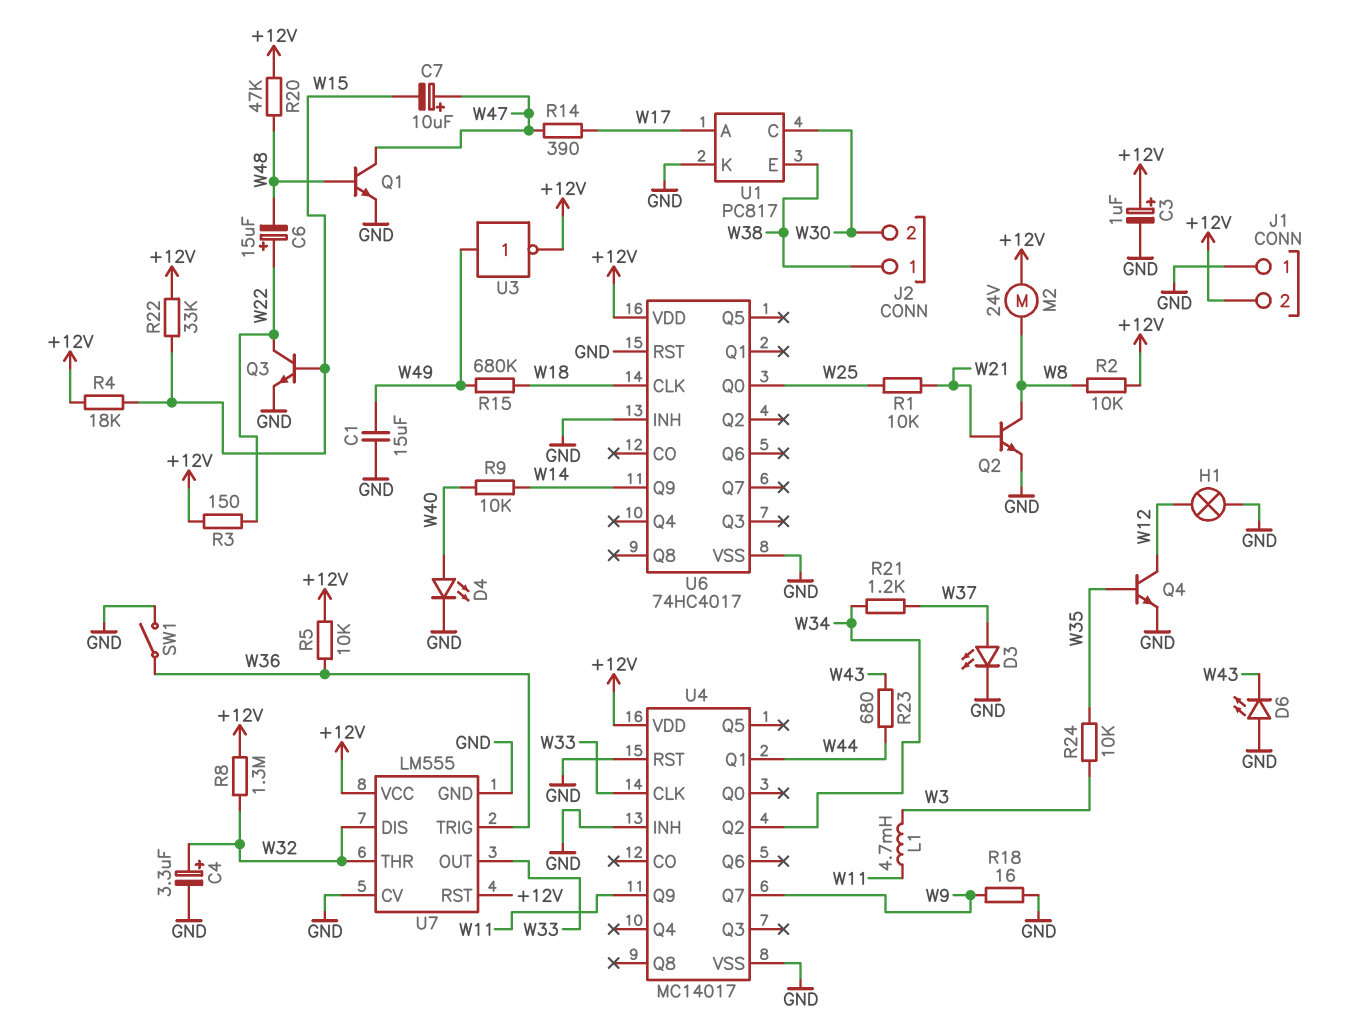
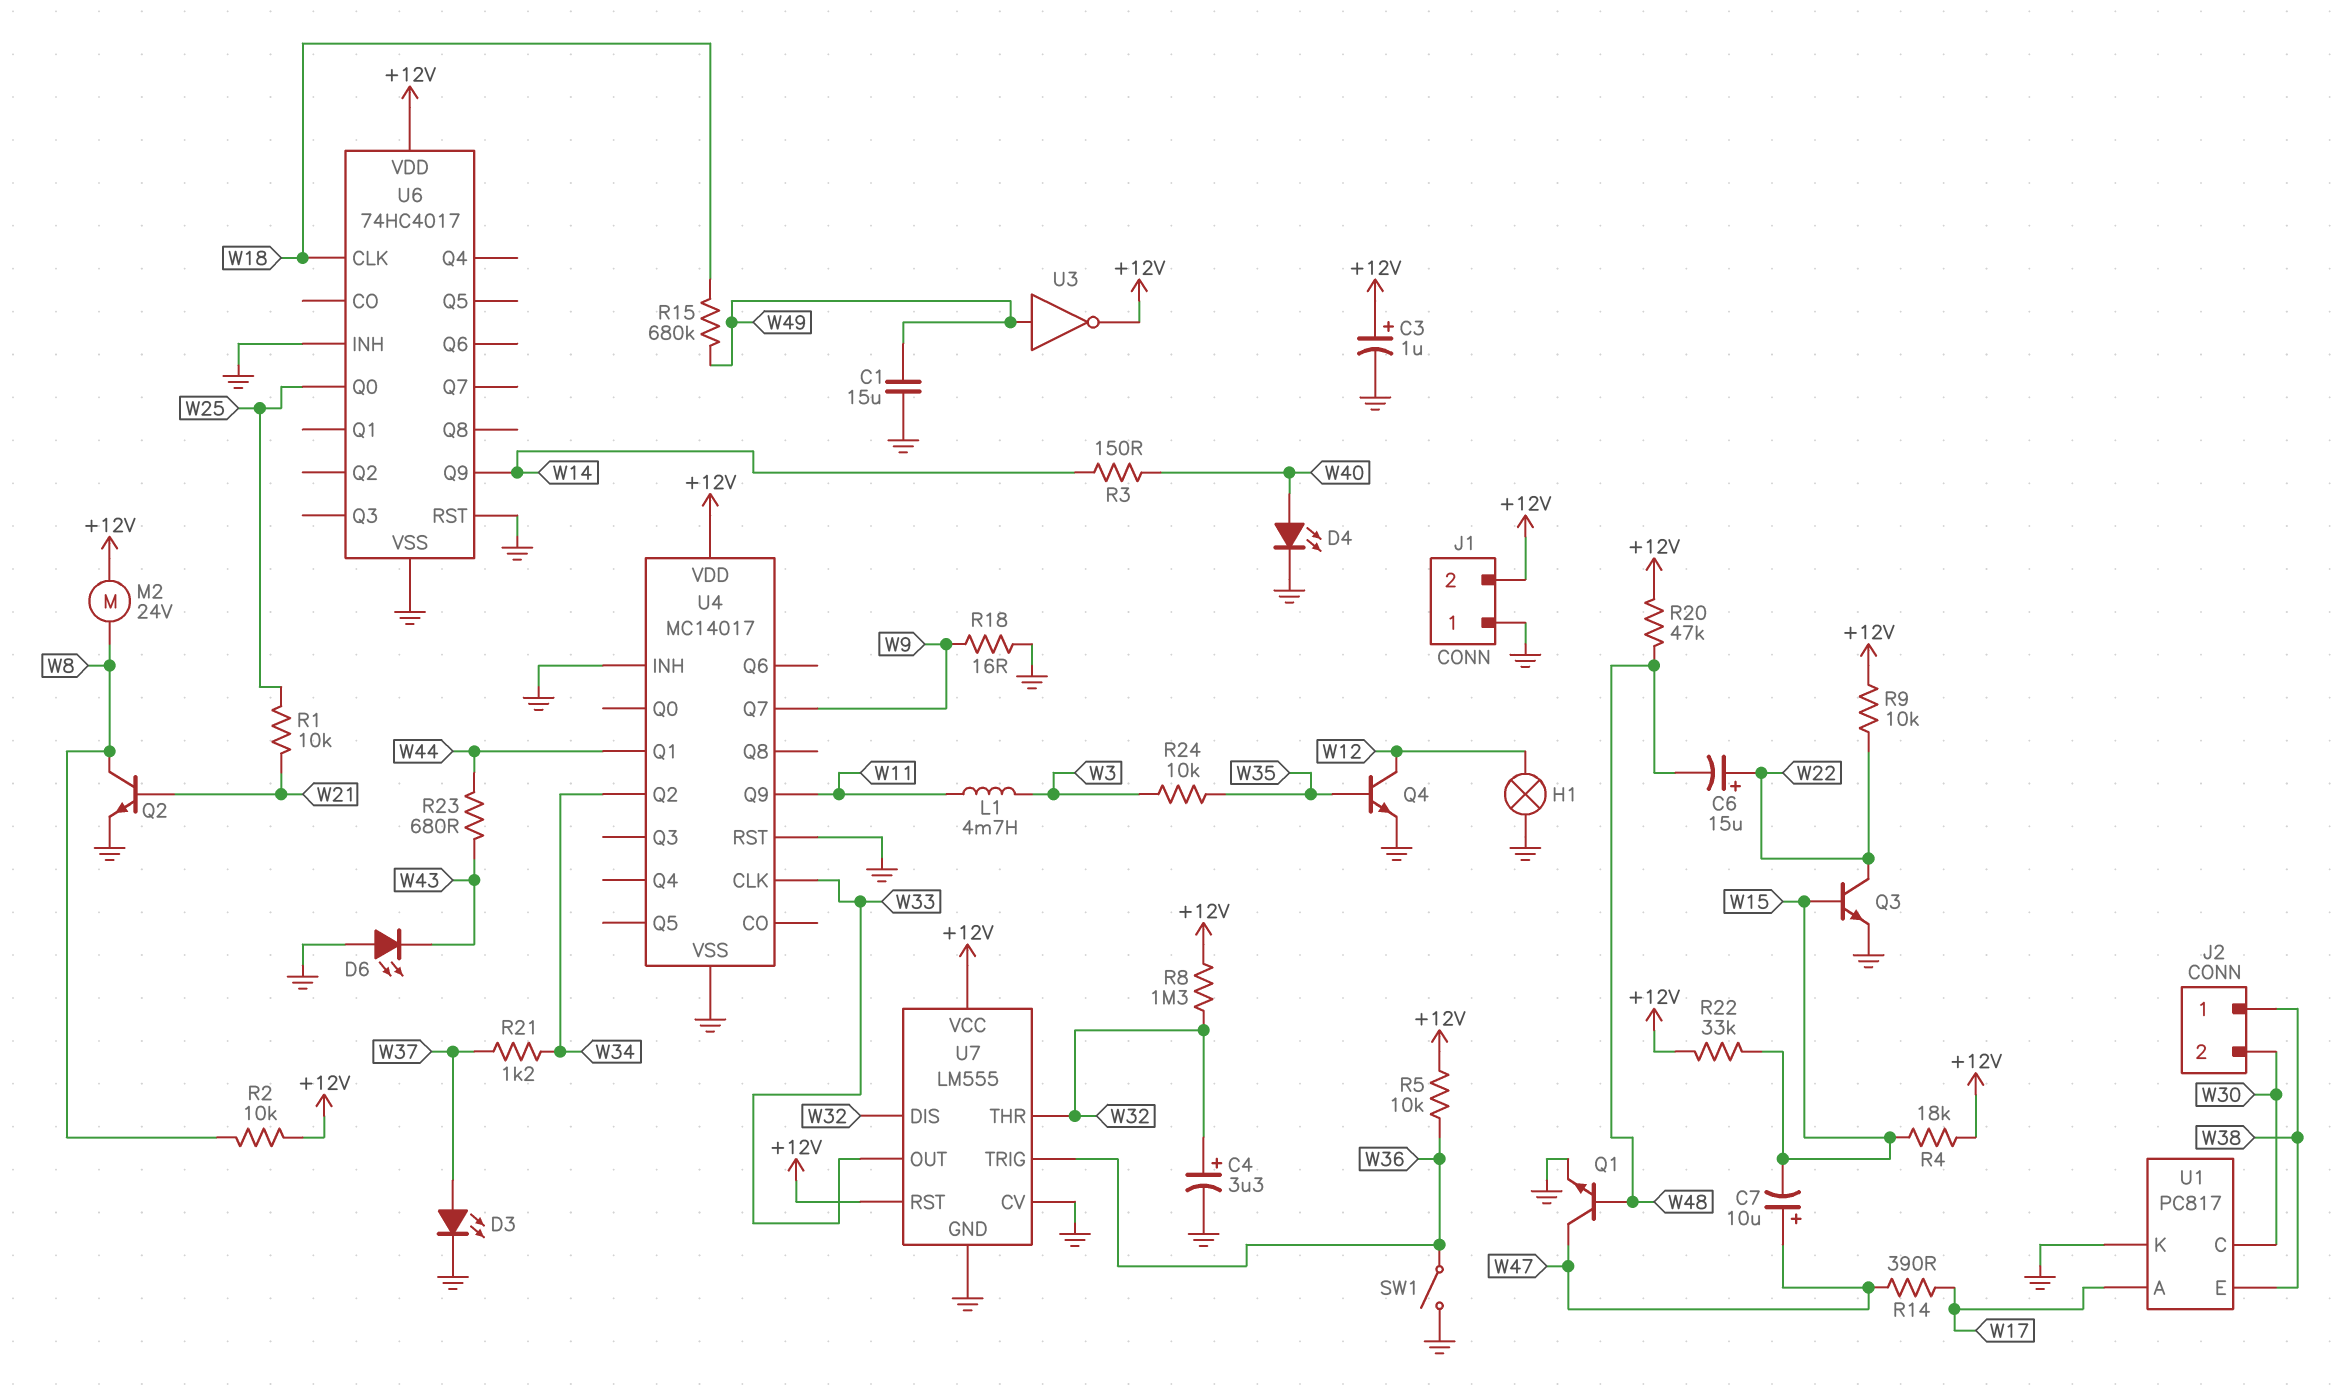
R3: 150 (+12V, W22) -> 150 (W14, W40)
R9: 10k (W14, W40) -> 10k (+12V, W22)

